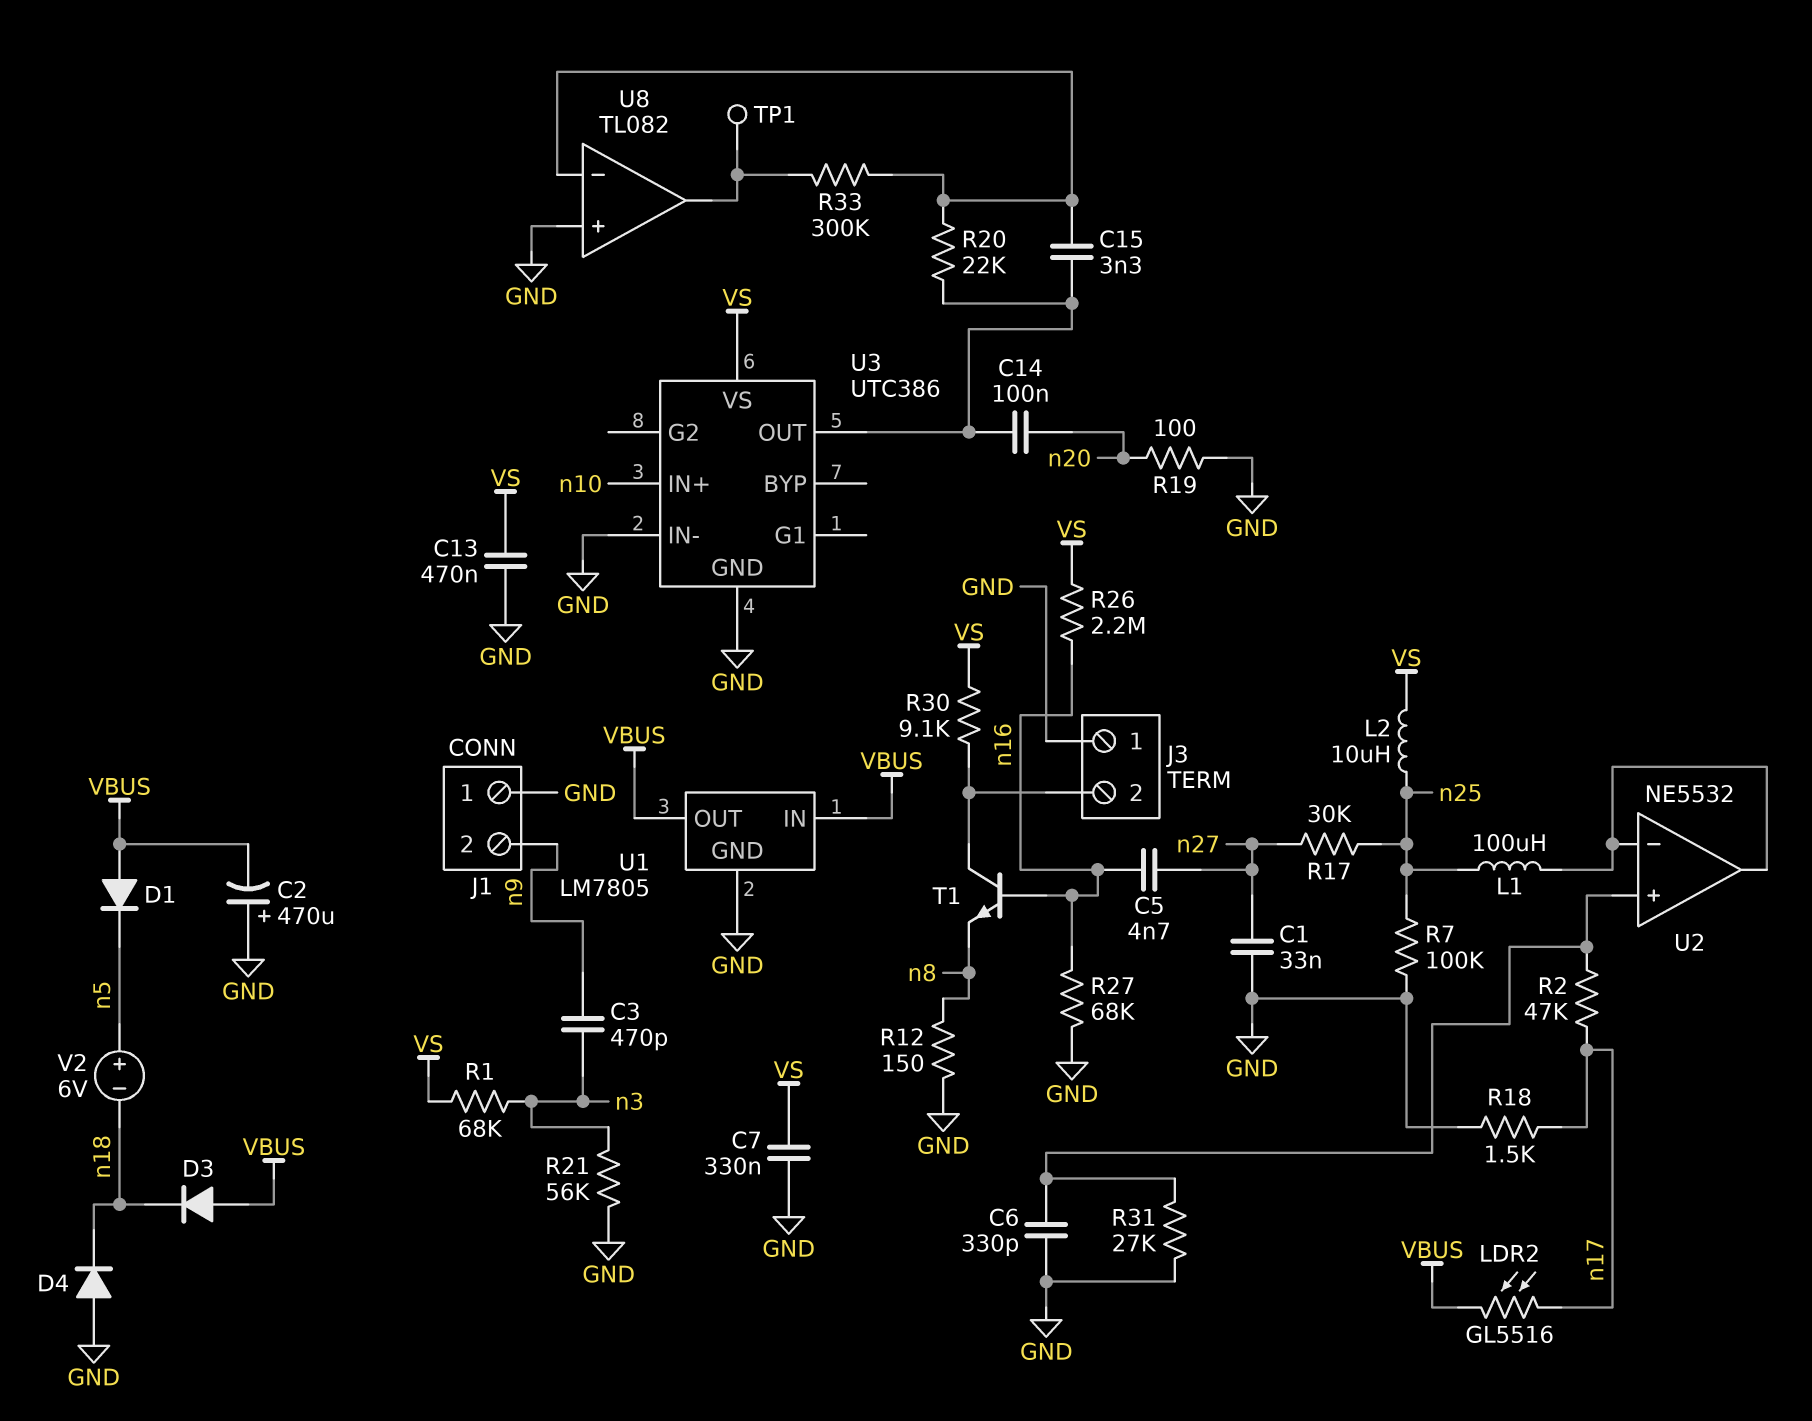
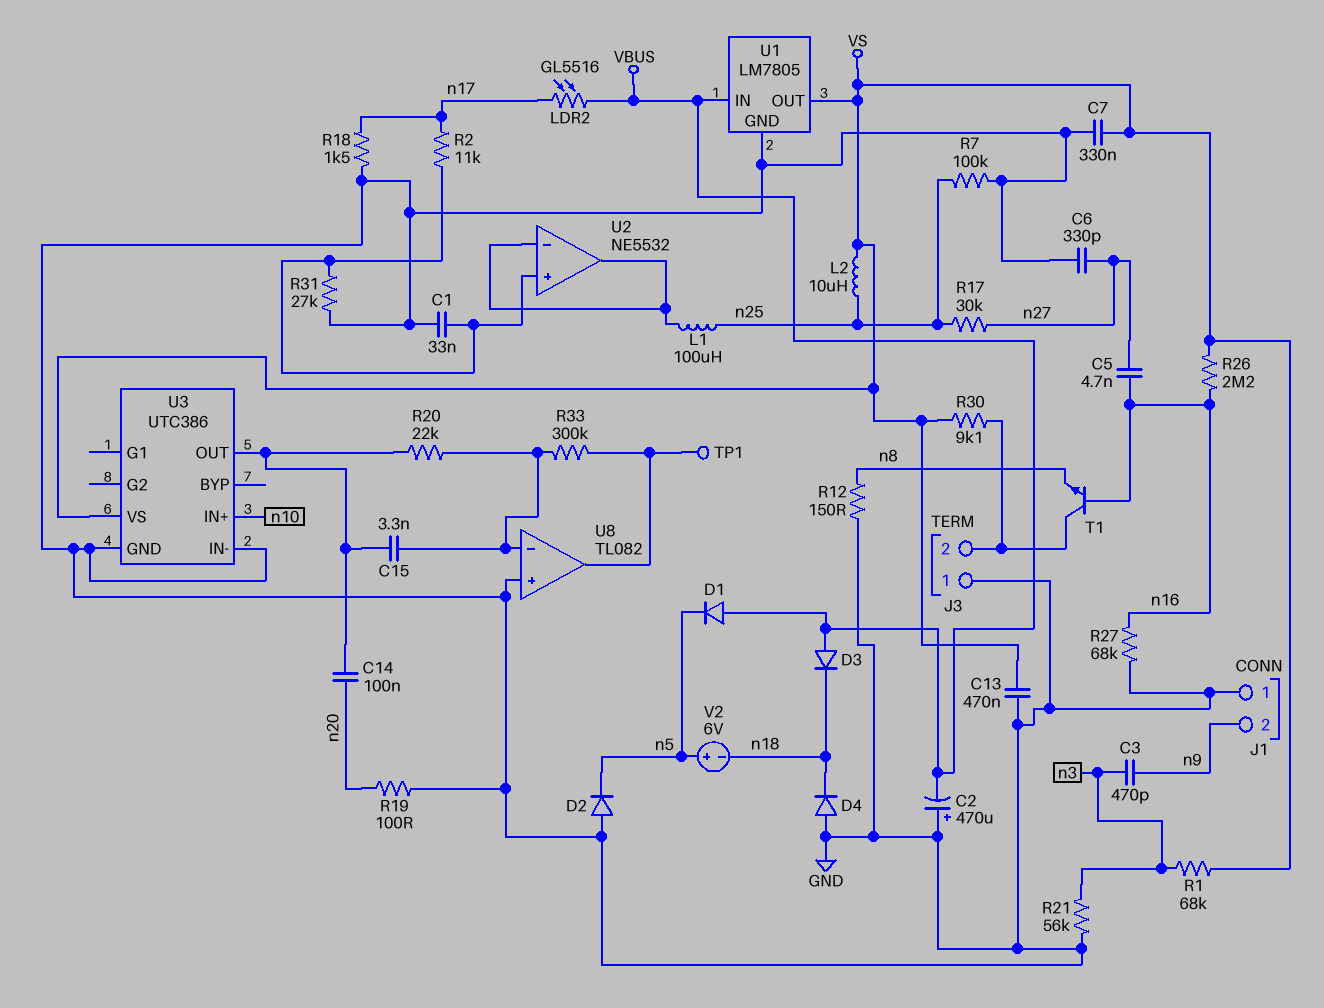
C1: 33nF (GND, n27) -> 33nF (GND, U2/in+)
C6: 330pF (GND, U2/in+) -> 330pF (GND, n27)
D2: none -> diode (A GND, K n5)
R2: 47k (U2/in+, n17) -> 11k (U2/in+, n17)
U1 pin OUT: VBUS -> VS

